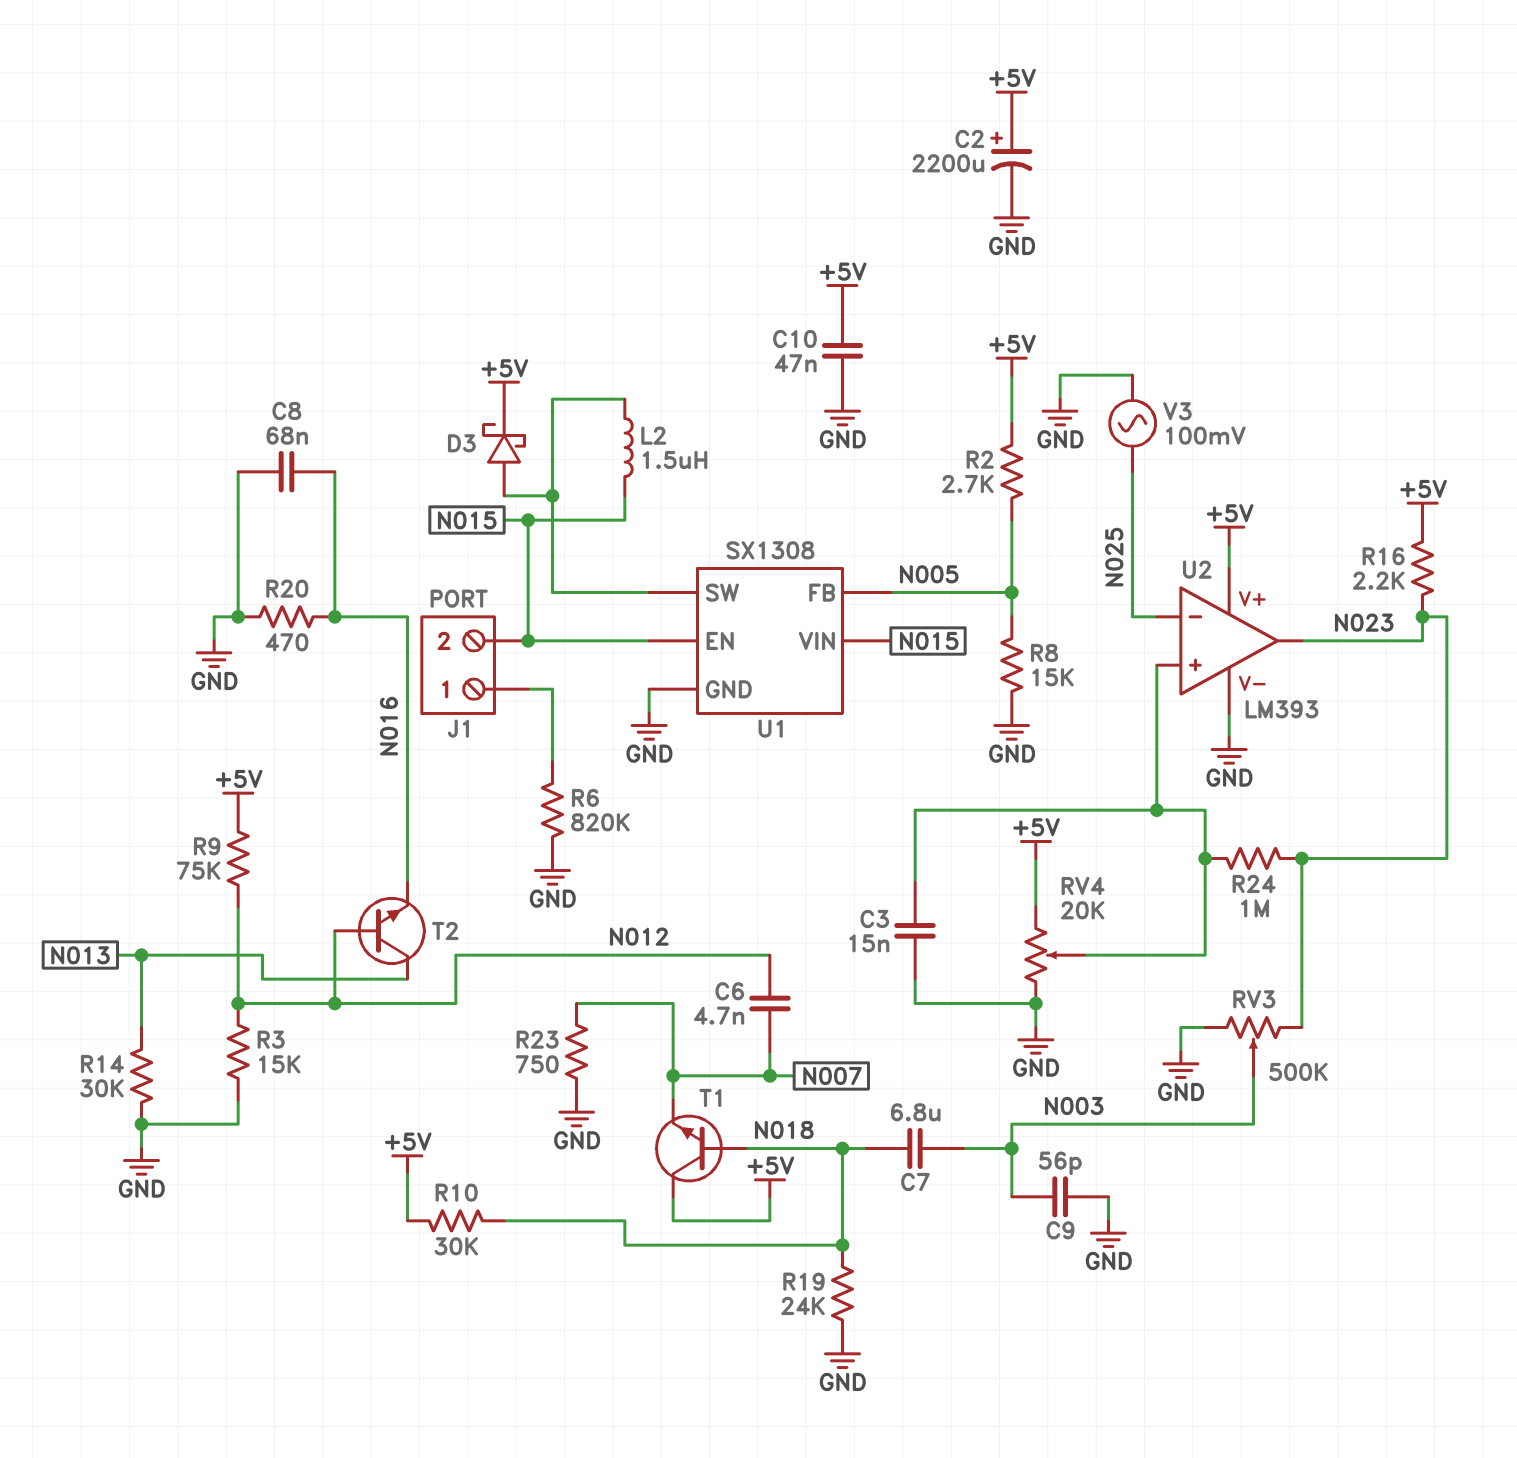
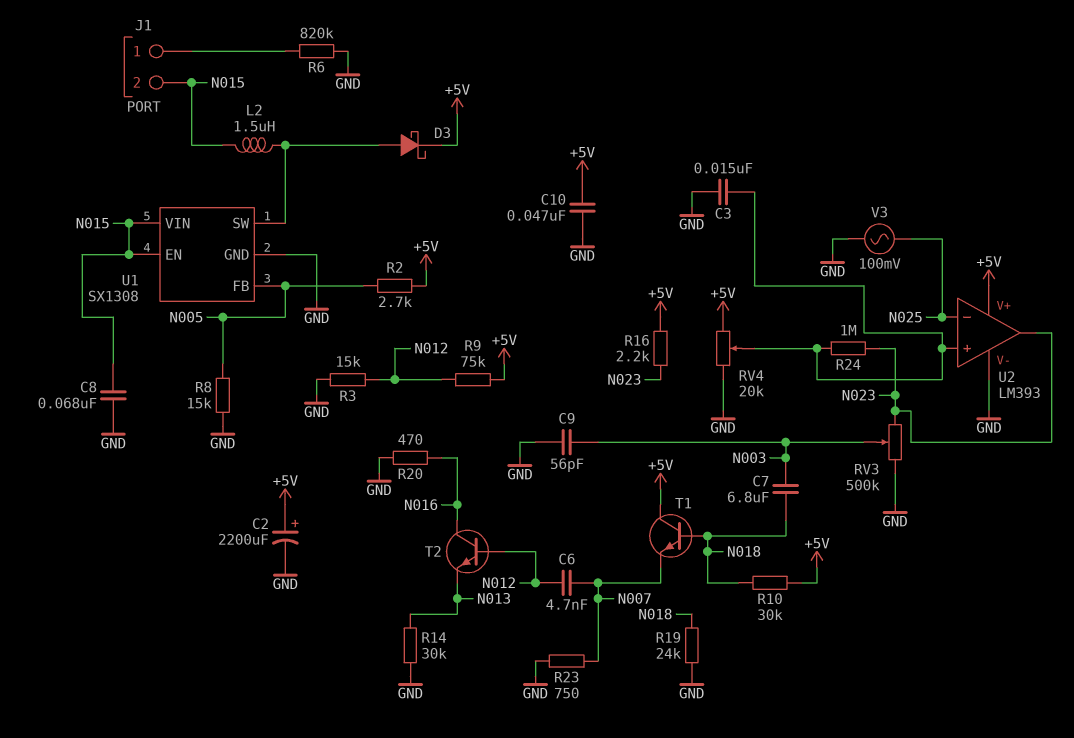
C8: 68nF (GND, N016) -> 68nF (GND, N015)
T2: NPN (B N012, C N013, E N016) -> NPN (B N012, C N016, E N013)

